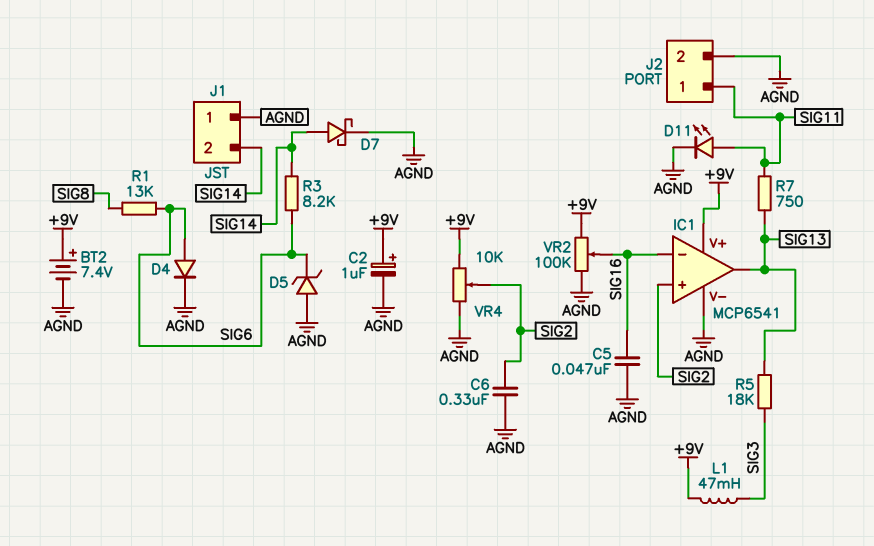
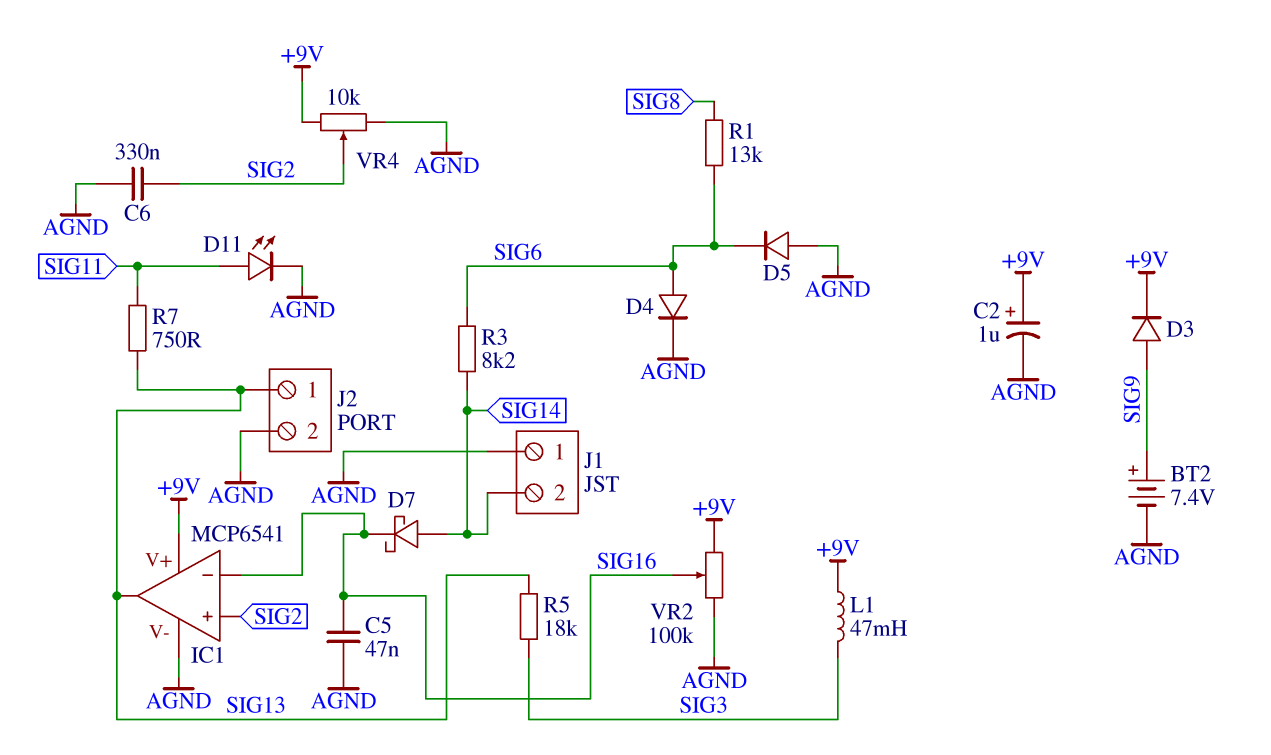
BT2: 7.4V (plus +9V, minus AGND) -> 7.4V (plus SIG9, minus AGND)
D3: none -> diode (A SIG9, K +9V)
D5: zener (A AGND, K SIG6) -> diode (A AGND, K SIG6)
D7: schottky (A SIG14, K AGND) -> schottky (A SIG14, K SIG16)
J2 pin 1: SIG11 -> SIG13

